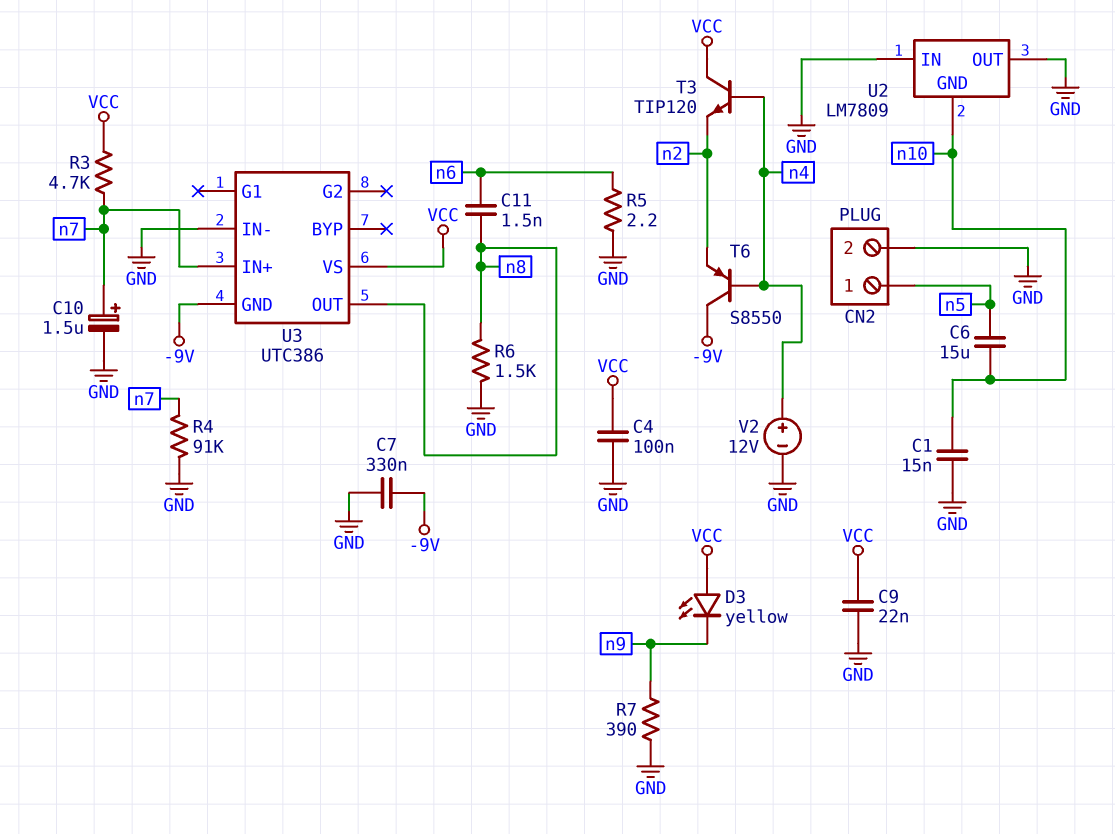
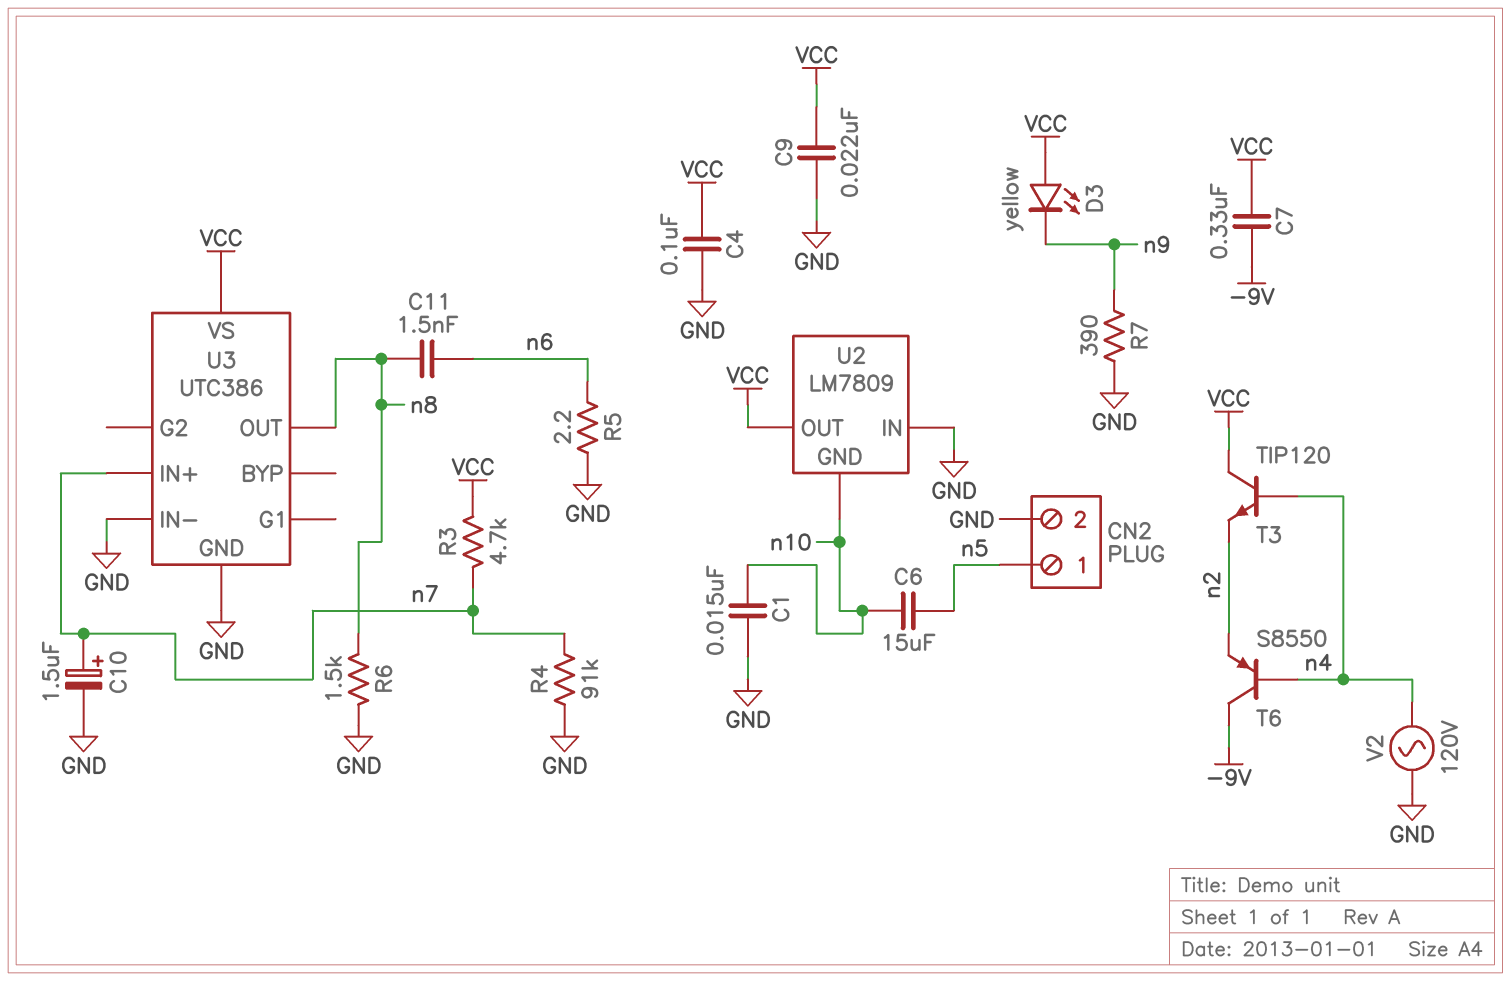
C7: 330nF (-9V, GND) -> 330nF (-9V, VCC)
U2 pin OUT: GND -> VCC
U3 pin GND: -9V -> GND
V2: 12V (plus n4, minus GND) -> AC 120V (GND, n4)

